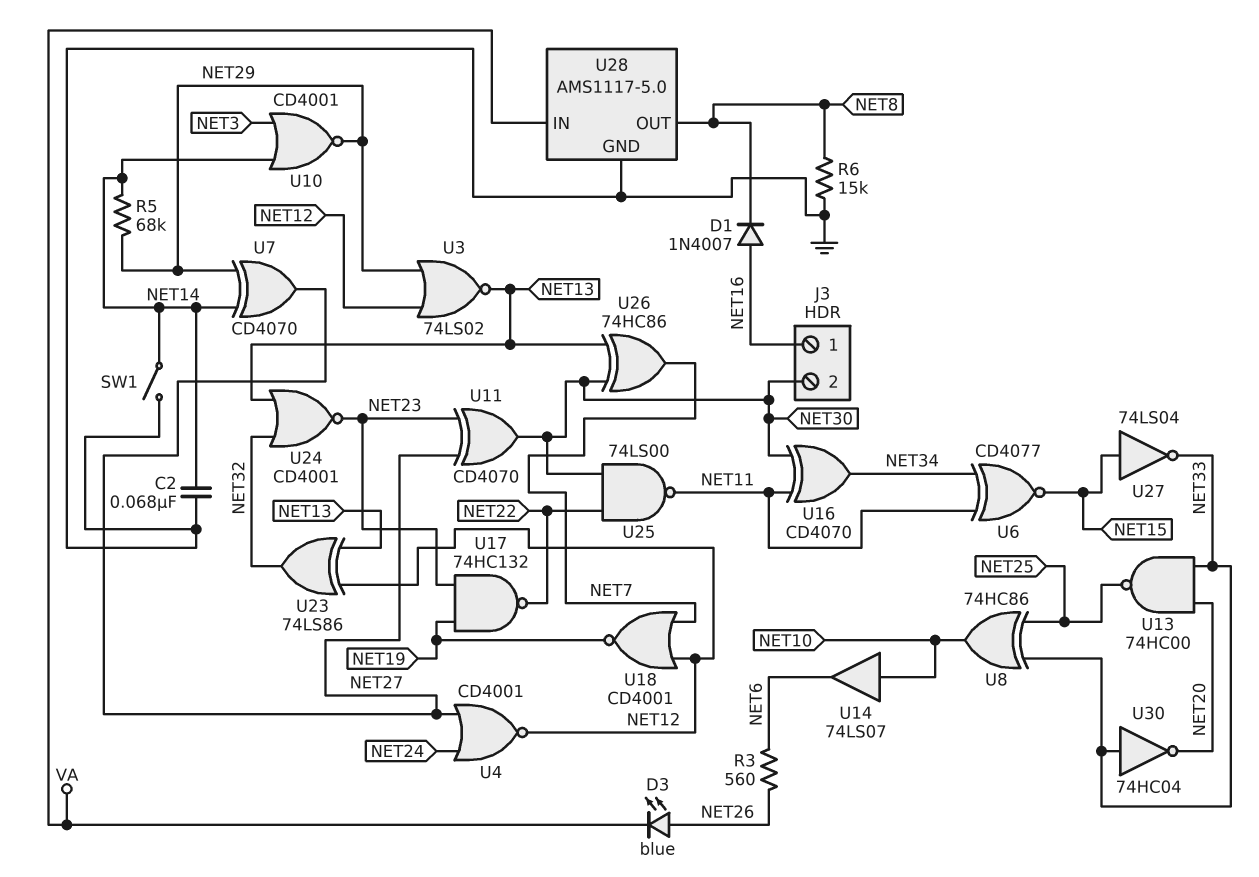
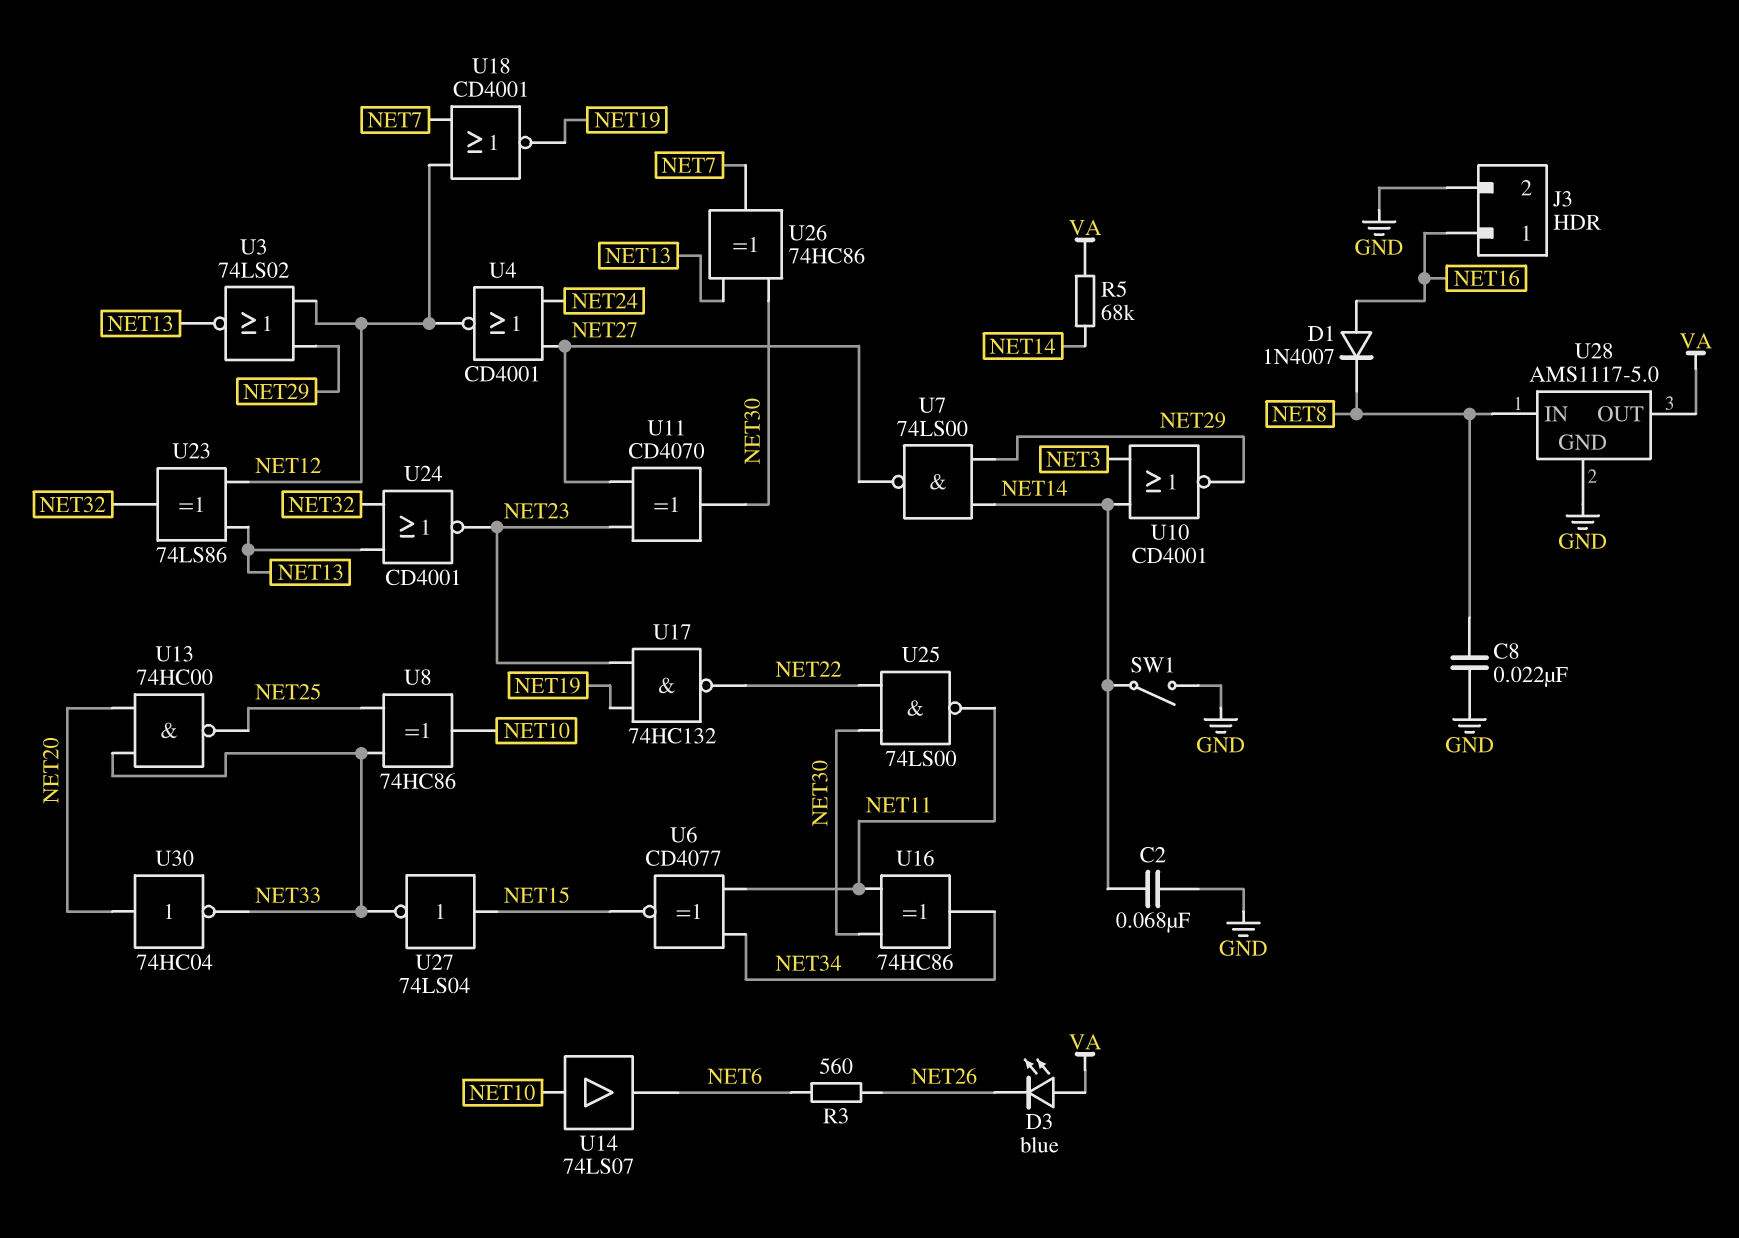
C8: none -> 22nF (GND, NET8)
D3: LED blue (A NET26, K VA) -> LED blue (A VA, K NET26)
J3 pin 2: NET30 -> GND
R5: 68k (NET14, NET29) -> 68k (NET14, VA)
R6: 15k (GND, NET8) -> none
U7: XOR CD4070 (in NET14, in NET29, out NET27) -> NAND 74LS00 (in NET14, in NET29, out NET27)
U16: XOR CD4070 (in NET11, in NET30, out NET34) -> XOR 74HC86 (in NET11, in NET30, out NET34)
U28 pin IN: VA -> NET8
U28 pin OUT: NET8 -> VA
U30: NOT 74HC04 (in NET33, out NET20) -> NOT 74HC04 (in NET20, out NET33)

